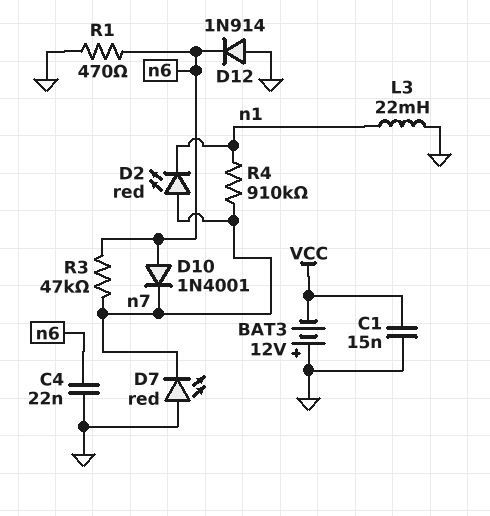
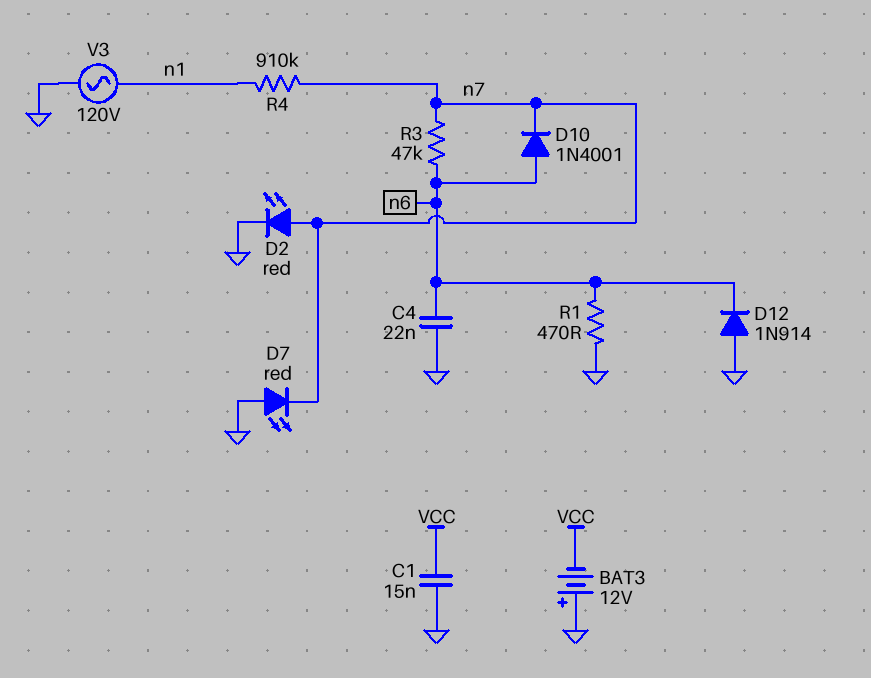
D2: LED red (A n7, K n1) -> LED red (A n7, K GND)
L3: 22mH (GND, n1) -> none
V3: none -> AC 120V (GND, n1)

